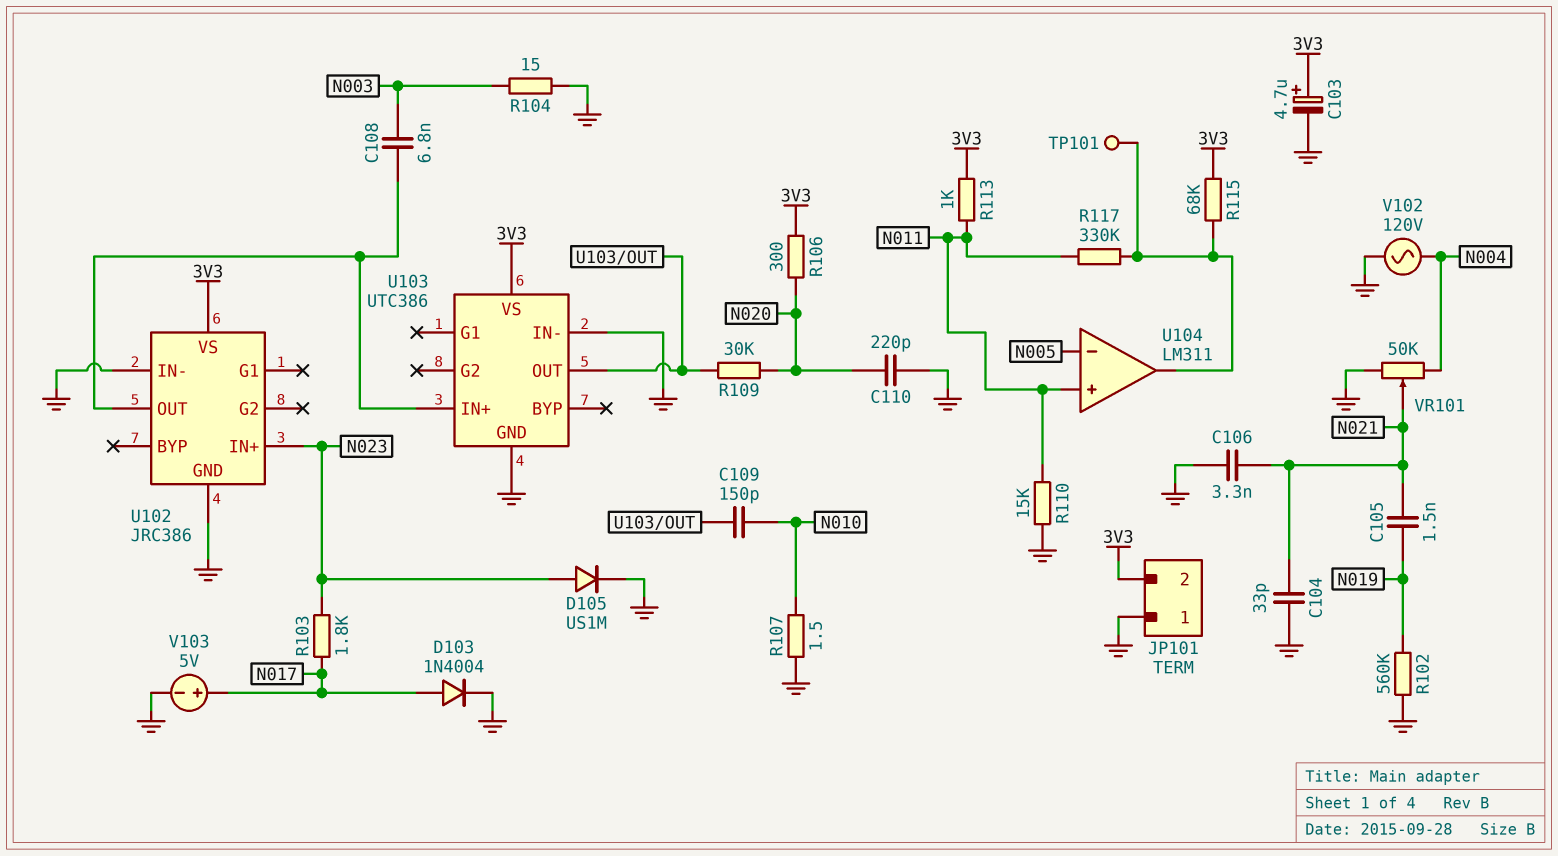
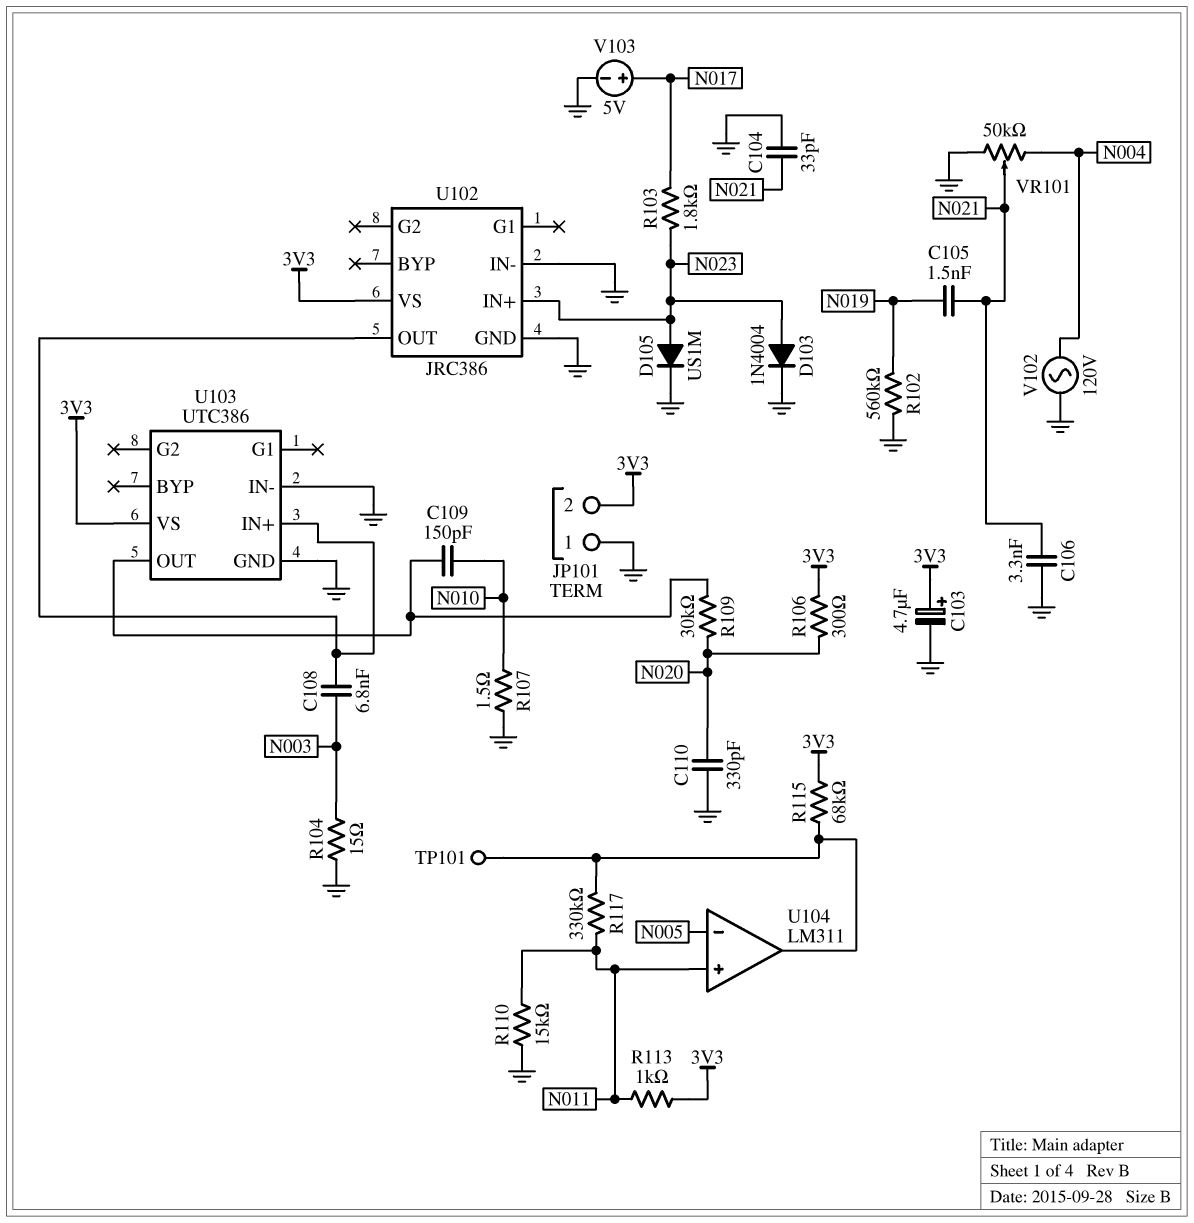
C110: 220pF (GND, N020) -> 330pF (GND, N020)
D103: diode 1N4004 (A N017, K GND) -> diode 1N4004 (A N023, K GND)

